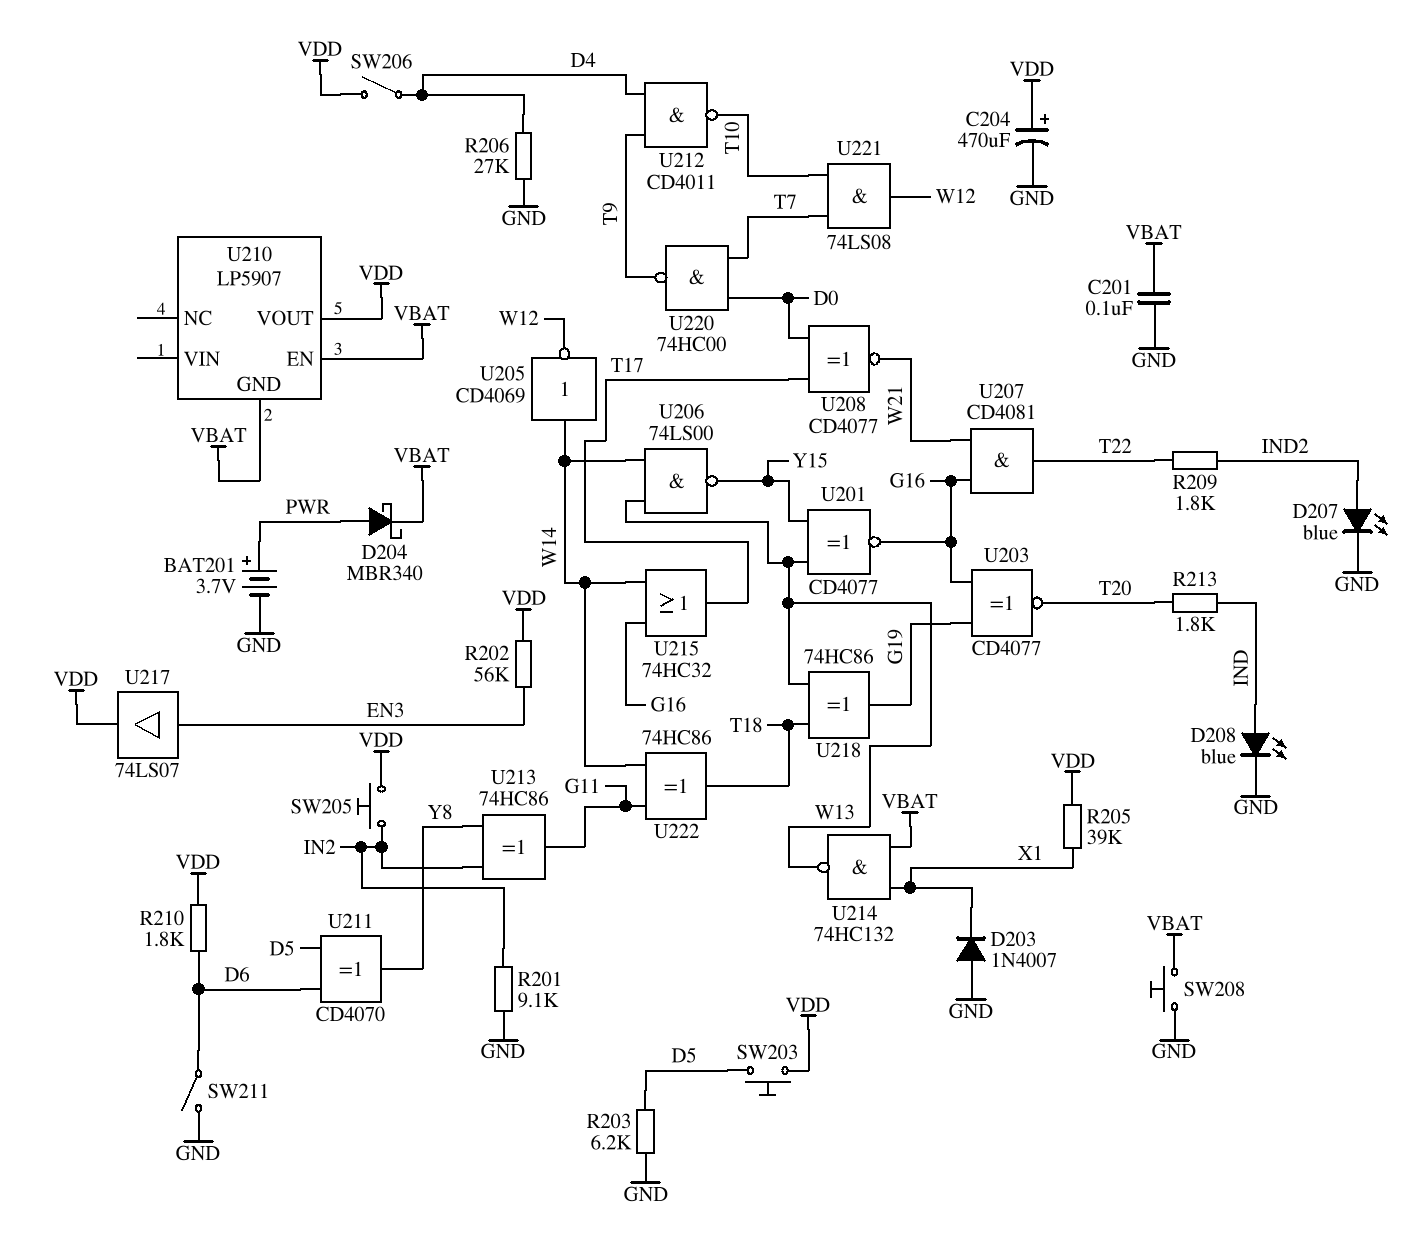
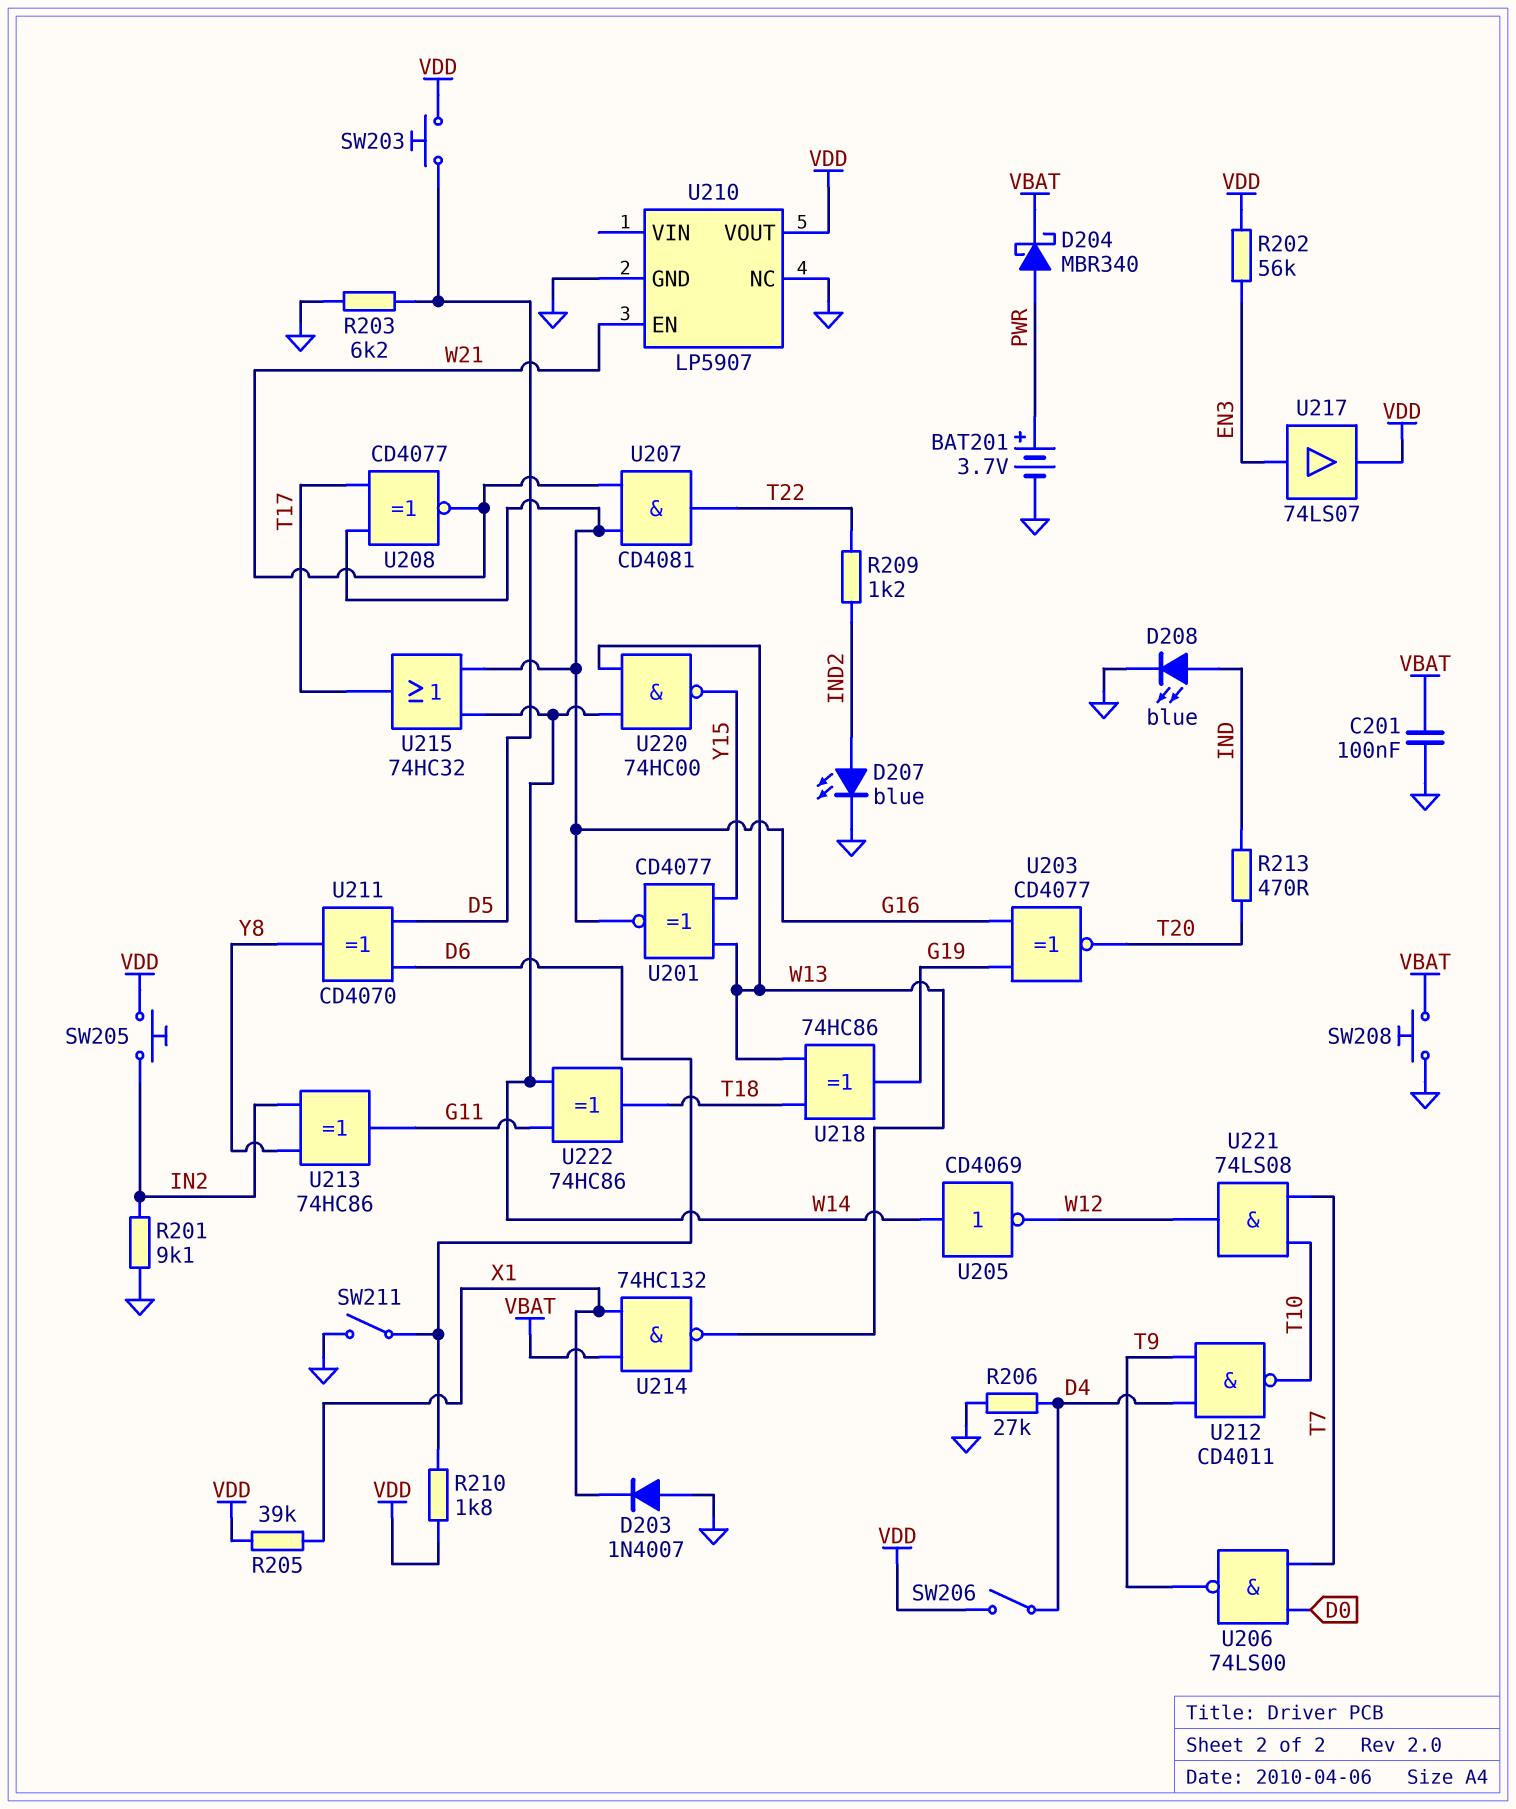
C204: 470uF (plus VDD, minus GND) -> none
R209: 1.8k (IND2, T22) -> 1.2k (IND2, T22)
R213: 1.8k (IND, T20) -> 470 (IND, T20)
U206: NAND 74LS00 (in W13, in W14, out Y15) -> NAND 74LS00 (in D0, in T7, out T9)
U208: XNOR CD4077 (in D0, in T17, out W21) -> XNOR CD4077 (in G16, in T17, out W21)
U210 pin EN: VBAT -> W21
U210 pin GND: VBAT -> GND
U210 pin NC: none -> GND
U220: NAND 74HC00 (in D0, in T7, out T9) -> NAND 74HC00 (in W13, in W14, out Y15)

